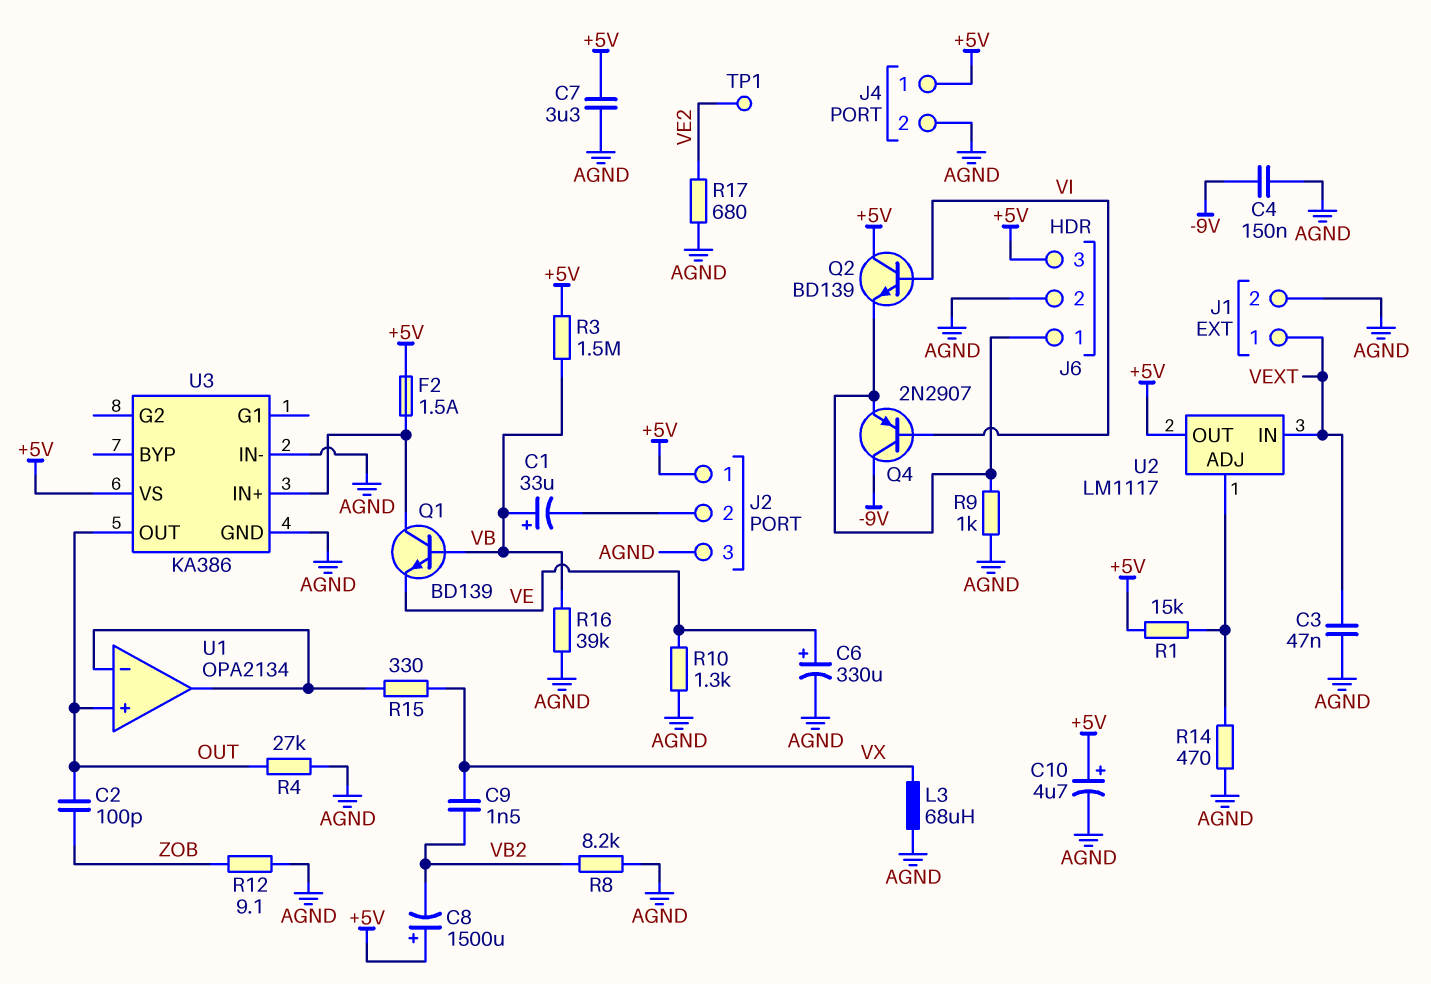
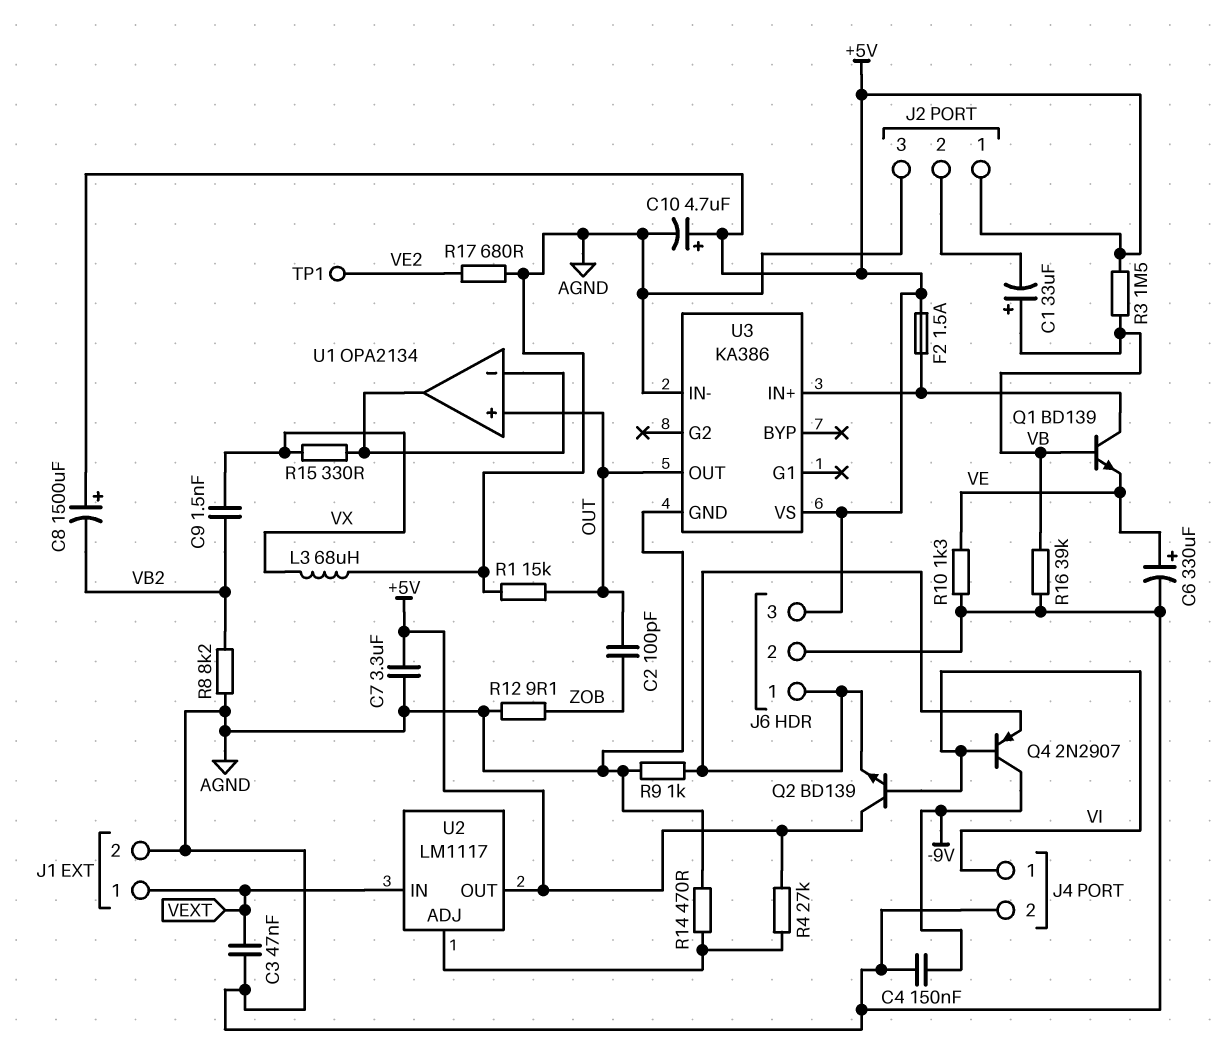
J4 pin 1: +5V -> VI
R1: 15k (+5V, U2/ADJ) -> 15k (AGND, OUT)
R4: 27k (AGND, OUT) -> 27k (+5V, U2/ADJ)

